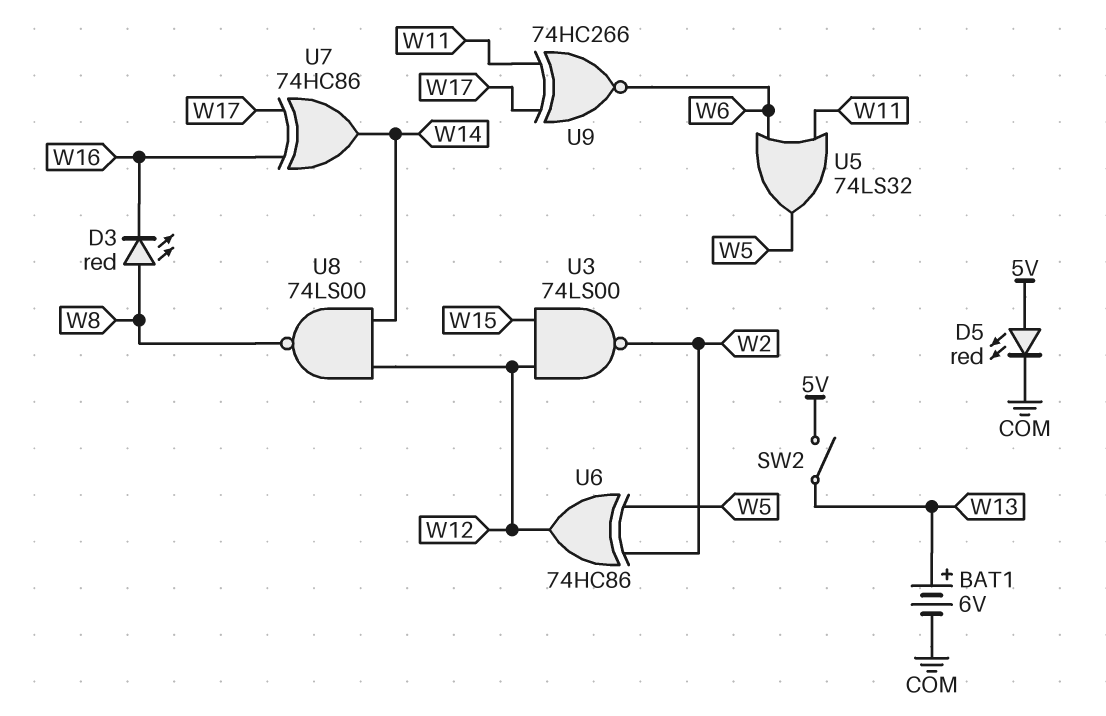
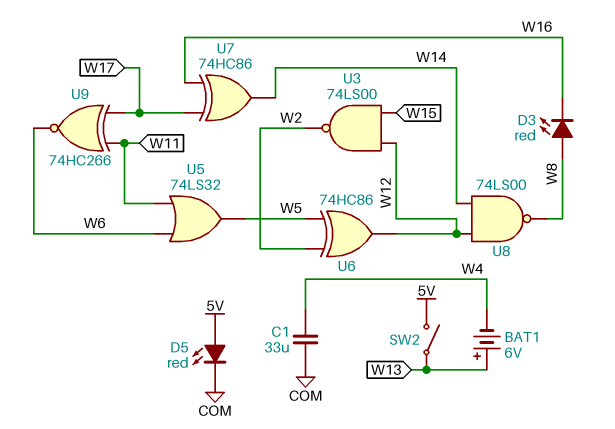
BAT1: 6V (plus W13, minus COM) -> 6V (plus W13, minus W4)
C1: none -> 33uF (COM, W4)

